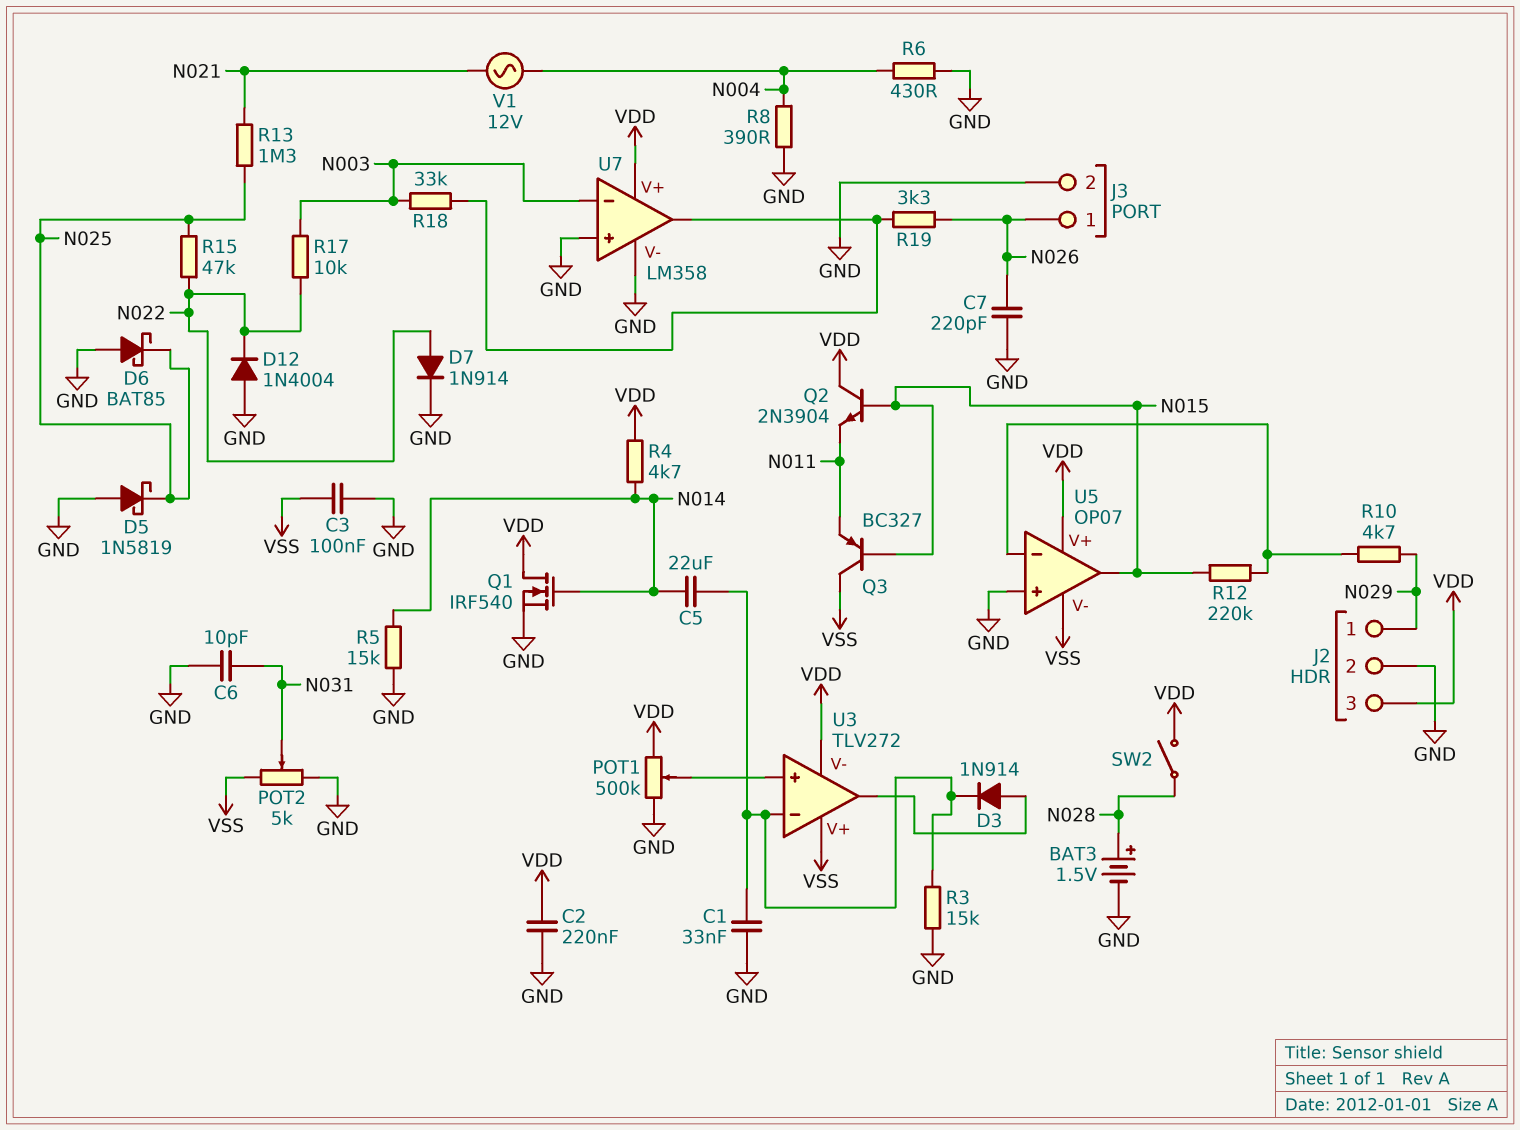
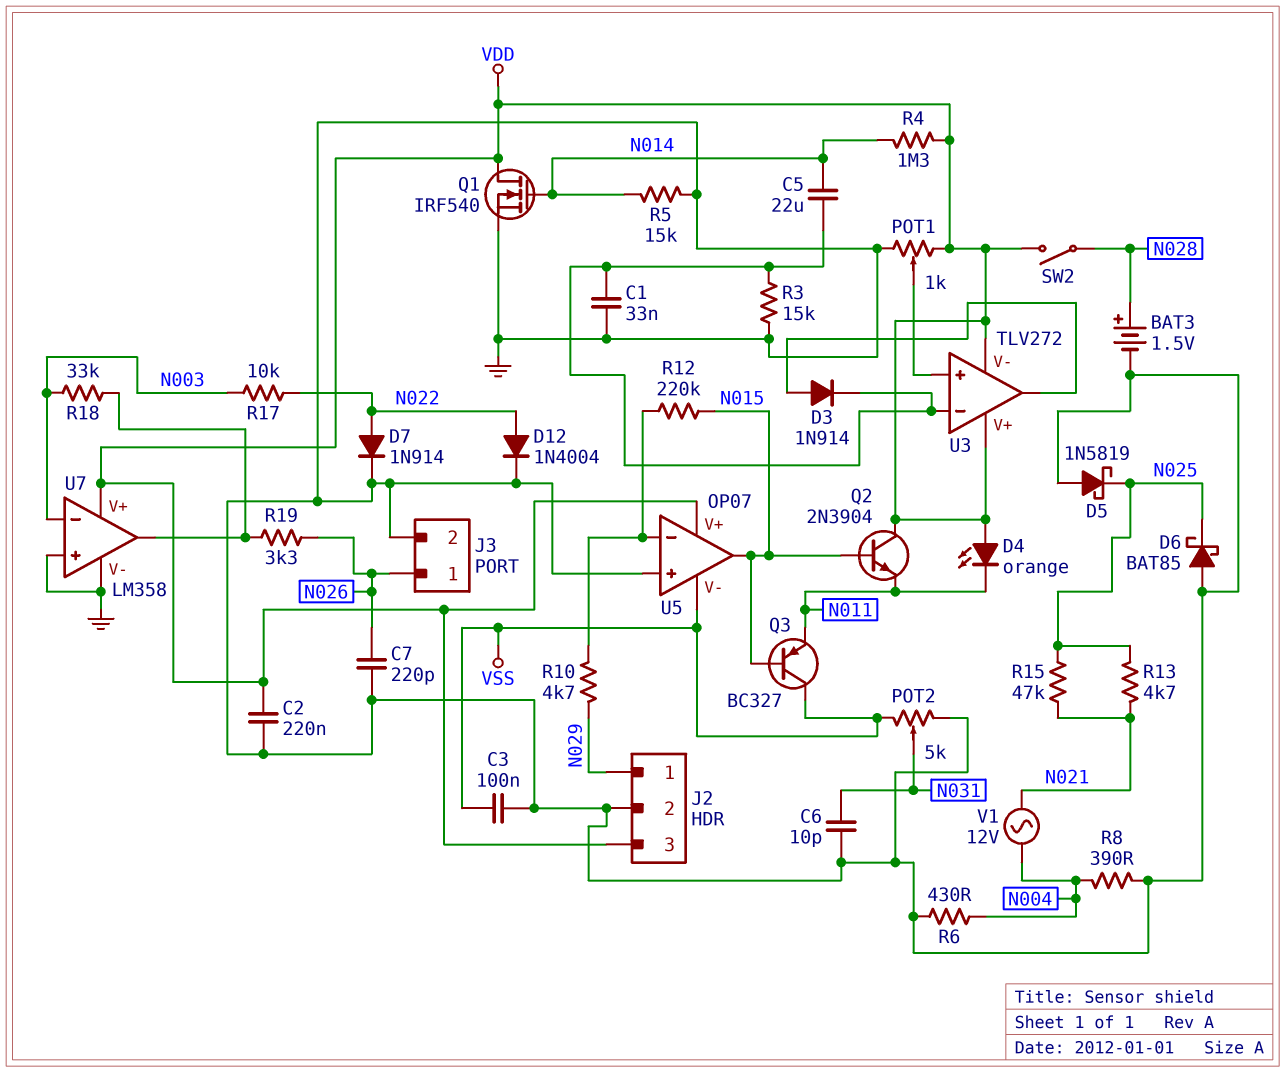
D4: none -> LED orange (A VDD, K N011)
D12: diode 1N4004 (A GND, K N022) -> diode 1N4004 (A N022, K GND)
POT1: 500k (GND, VDD, wiper U3/in+) -> 1k (GND, VDD, wiper U3/in+)
R4: 4.7k (N014, VDD) -> 1.3M (N014, VDD)
R13: 1.3M (N021, N025) -> 4.7k (N021, N025)
R15: 47k (N022, N025) -> 47k (N021, N025)
U3 pin V+: VSS -> VDD

